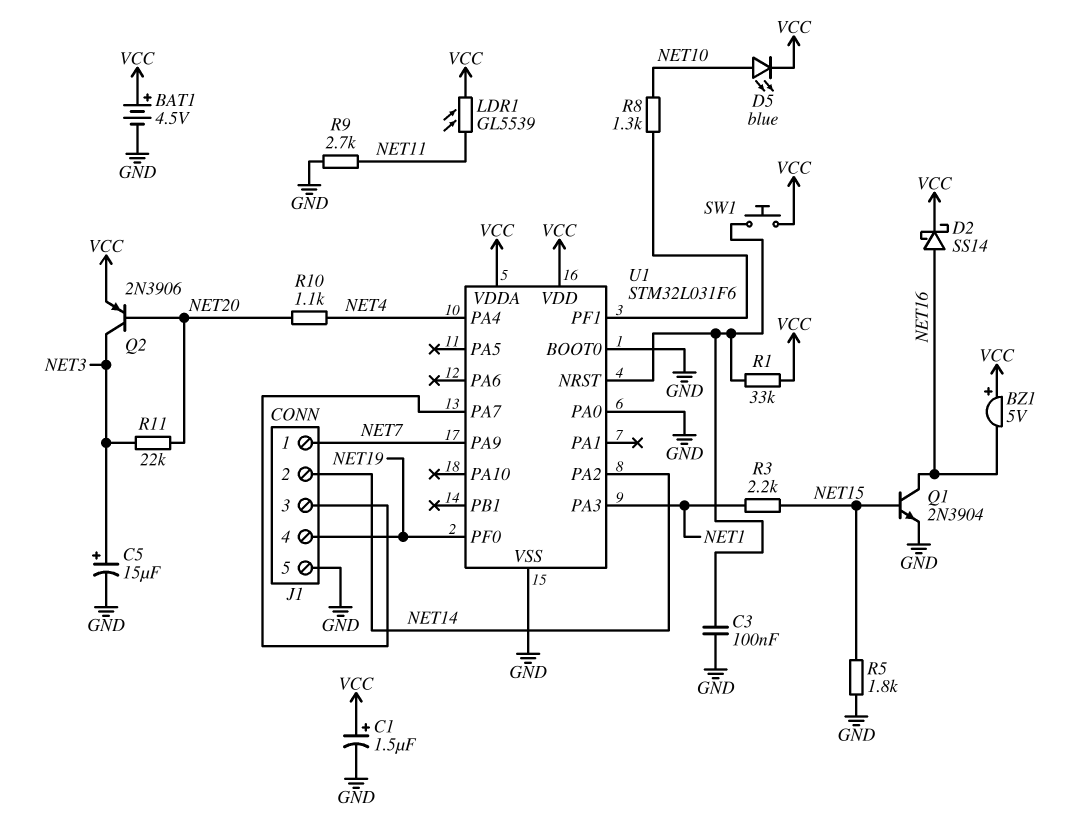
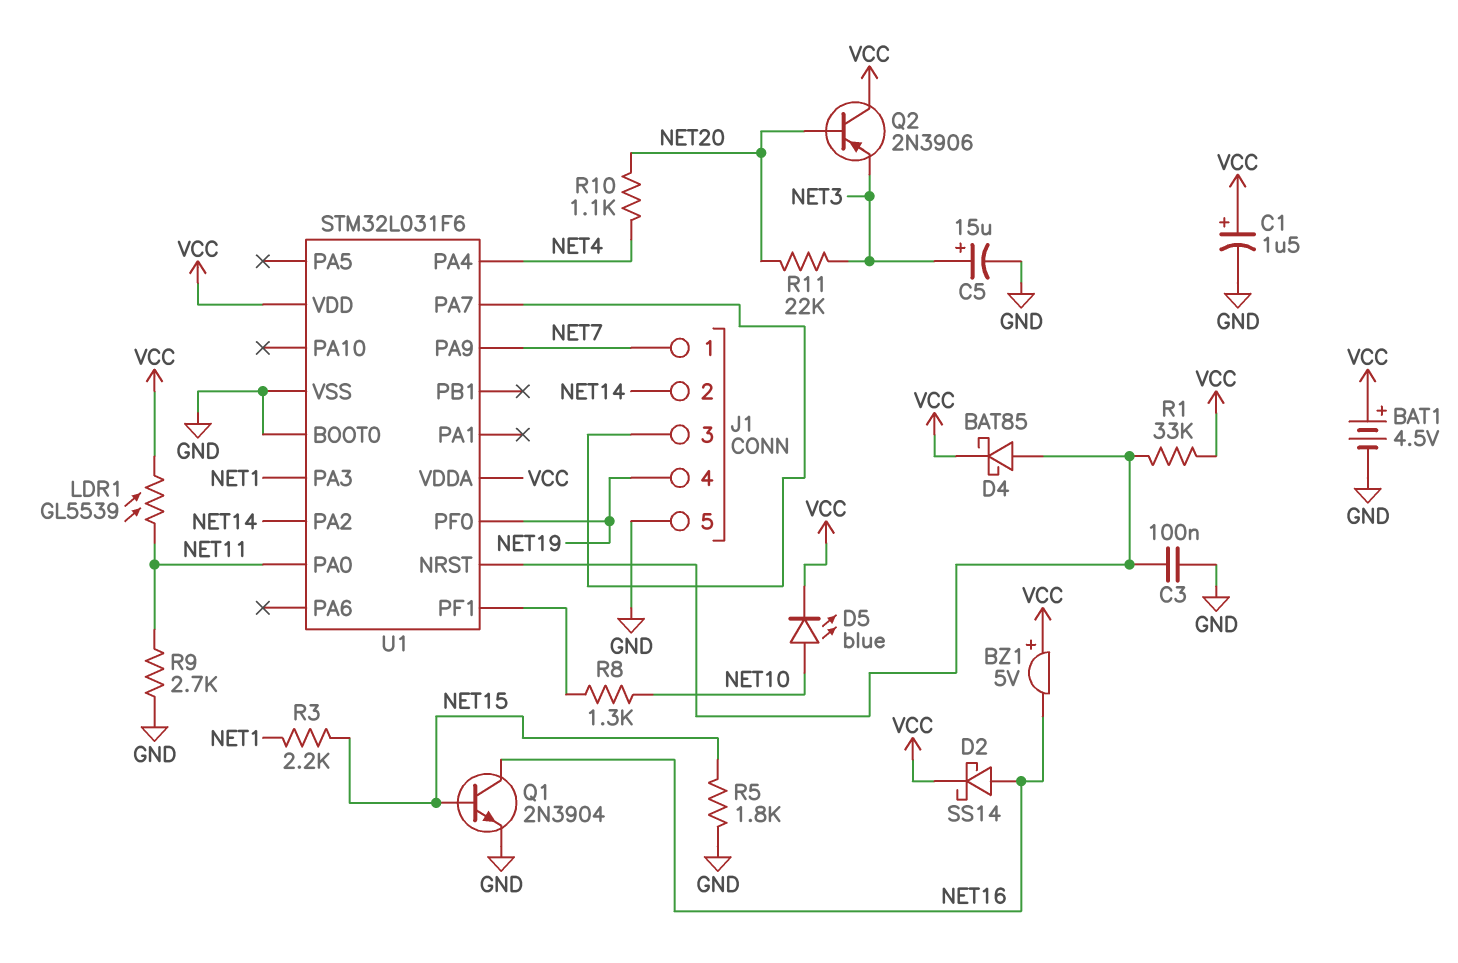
D4: none -> schottky BAT85 (A U1/NRST, K VCC)
Q2: PNP 2N3906 (B NET20, C NET3, E VCC) -> PNP 2N3906 (B NET20, C VCC, E NET3)
SW1: button (U1/NRST, VCC) -> none
U1 pin PA0: GND -> NET11

